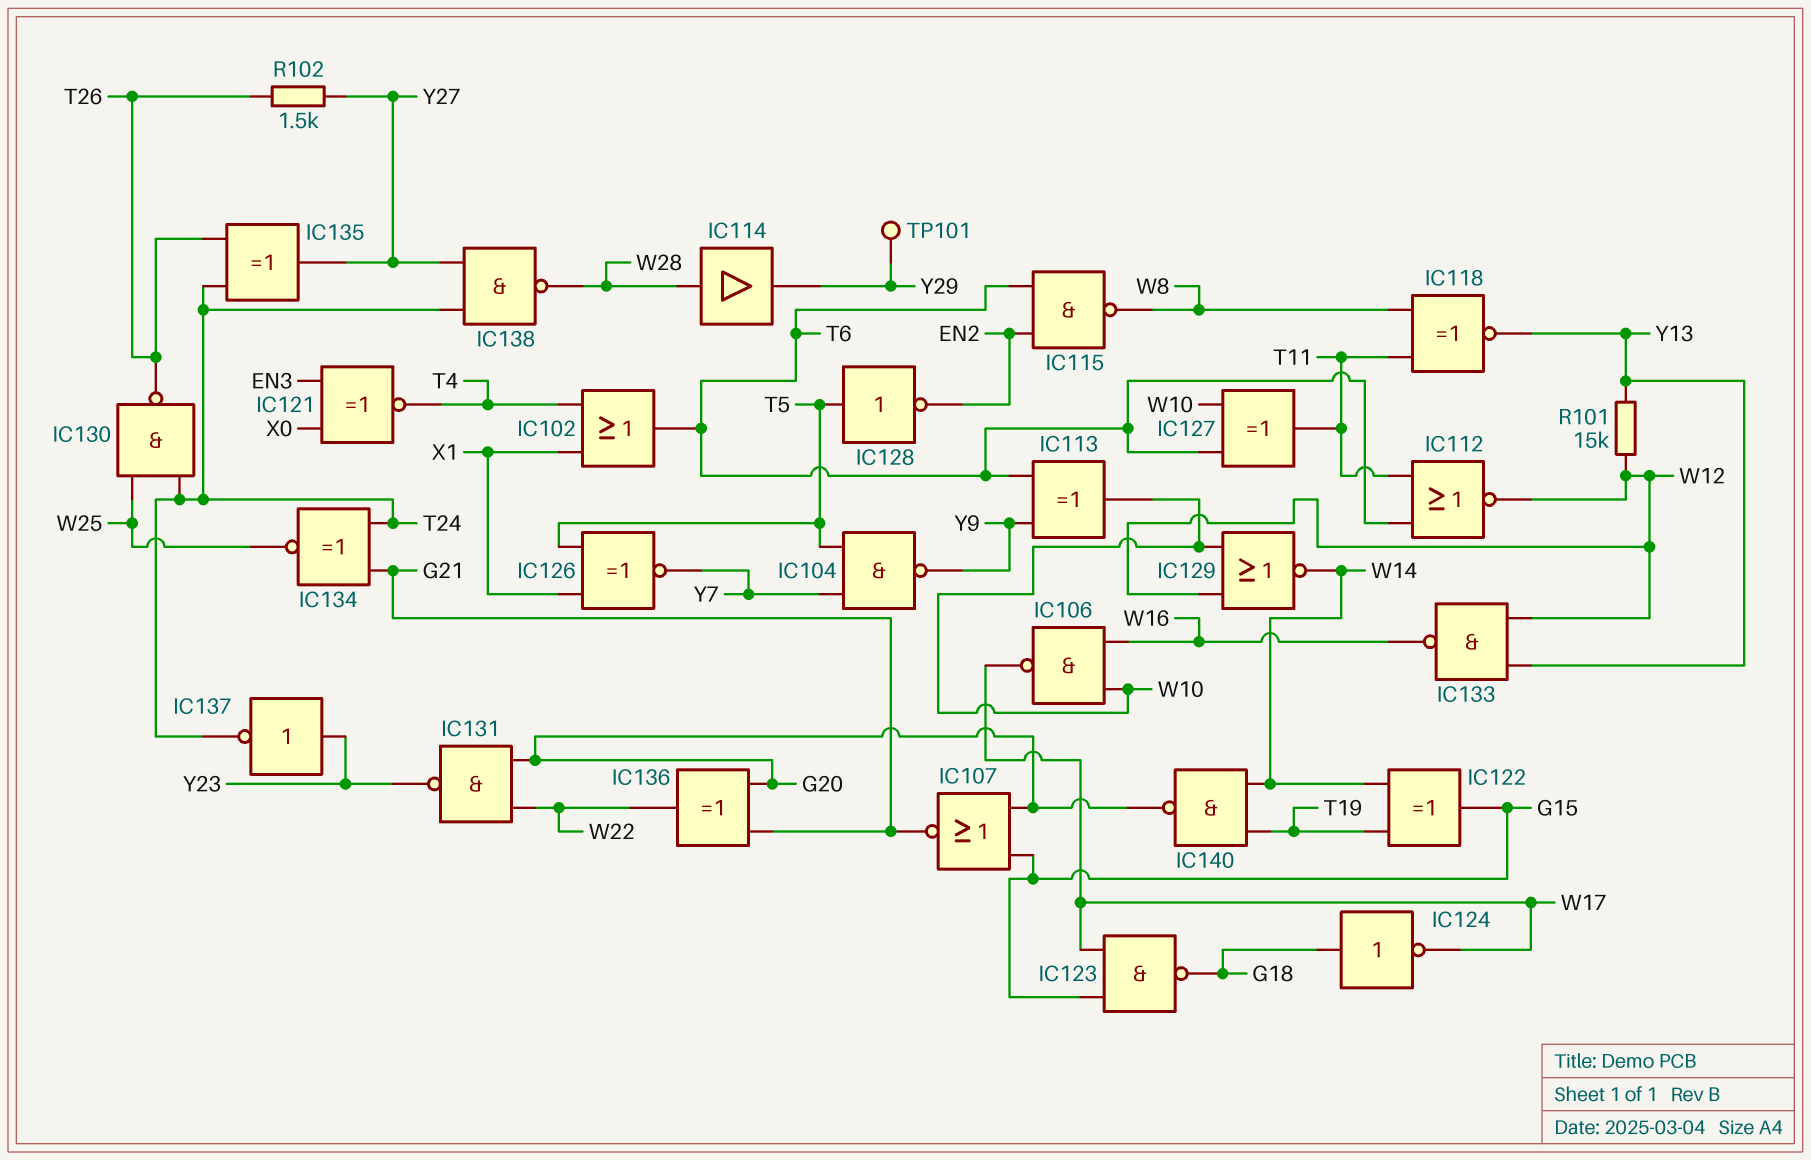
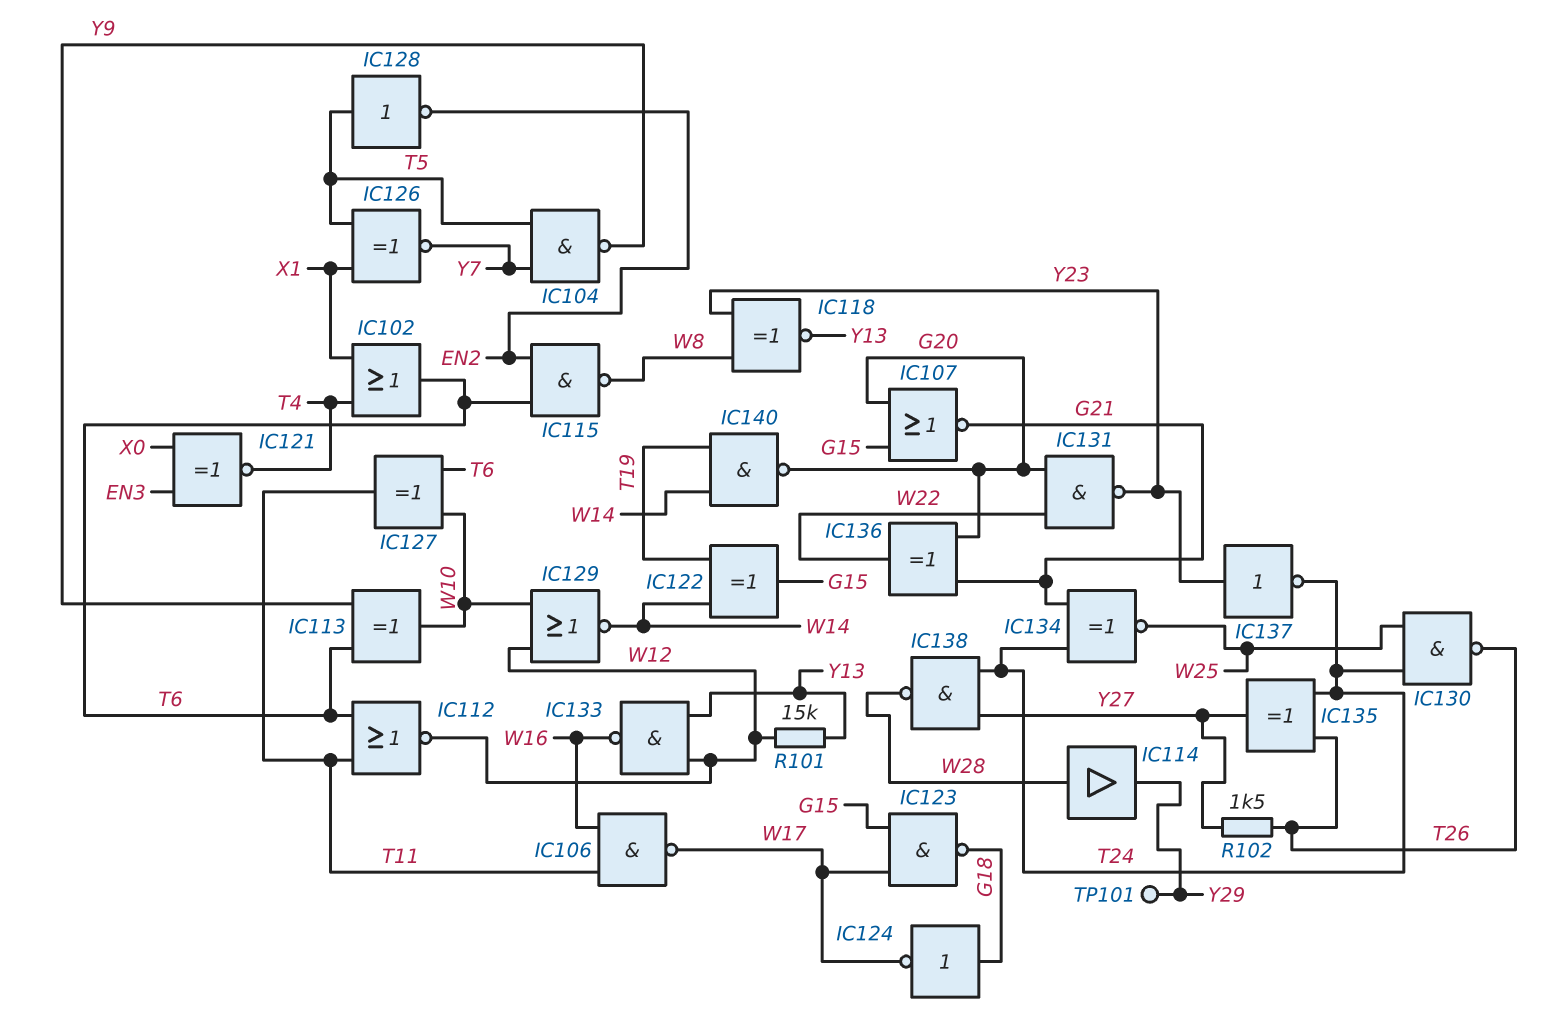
IC106: NAND (in W10, in W16, out W17) -> NAND (in T11, in W16, out W17)
IC118: XNOR (in T11, in W8, out Y13) -> XNOR (in W8, in Y23, out Y13)

